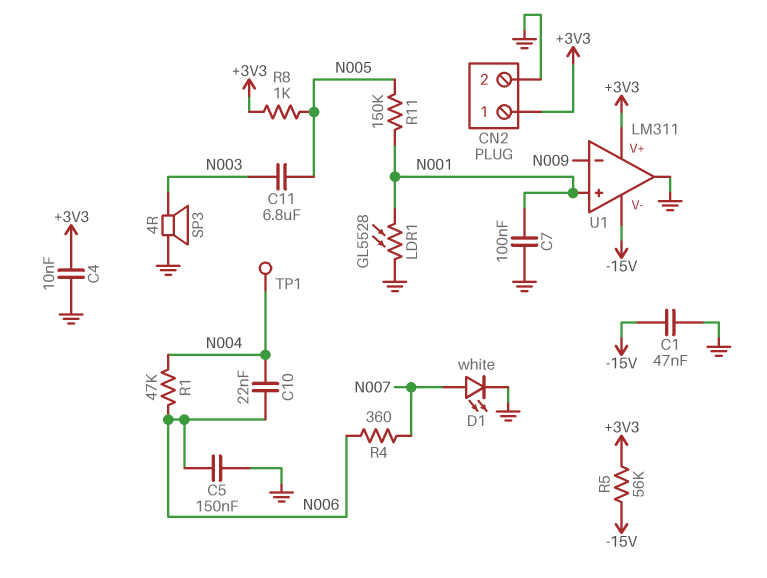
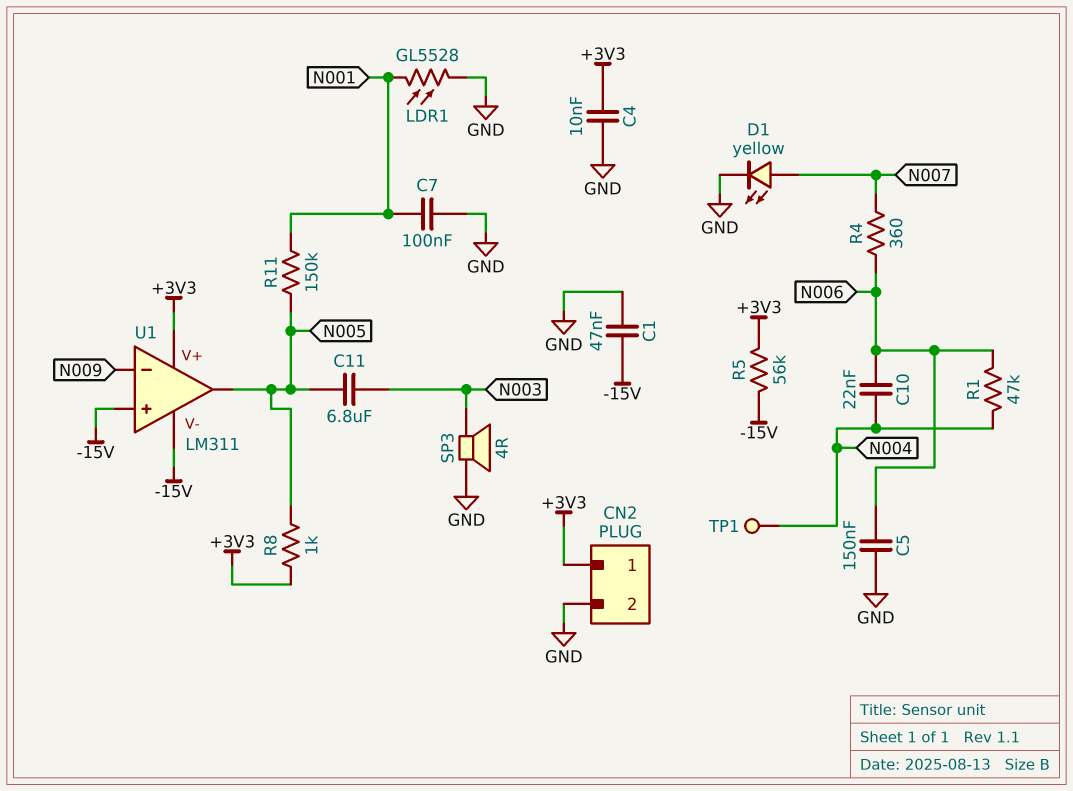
D1: LED white (A N007, K GND) -> LED yellow (A N007, K GND)
U1 pin in+: N001 -> -15V
U1 pin out: GND -> N005

